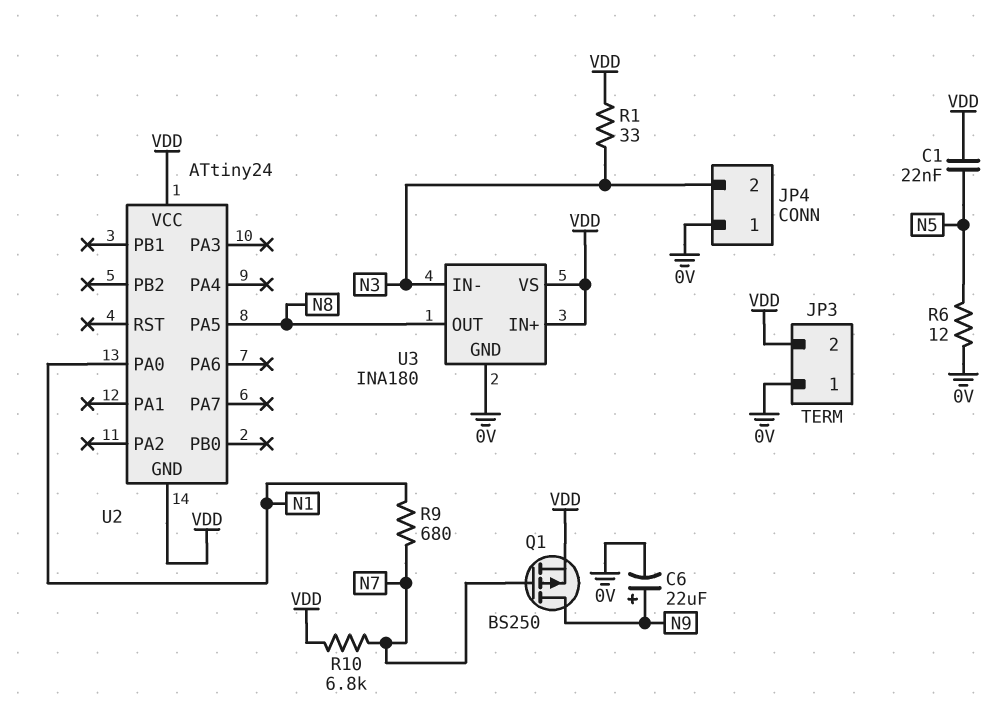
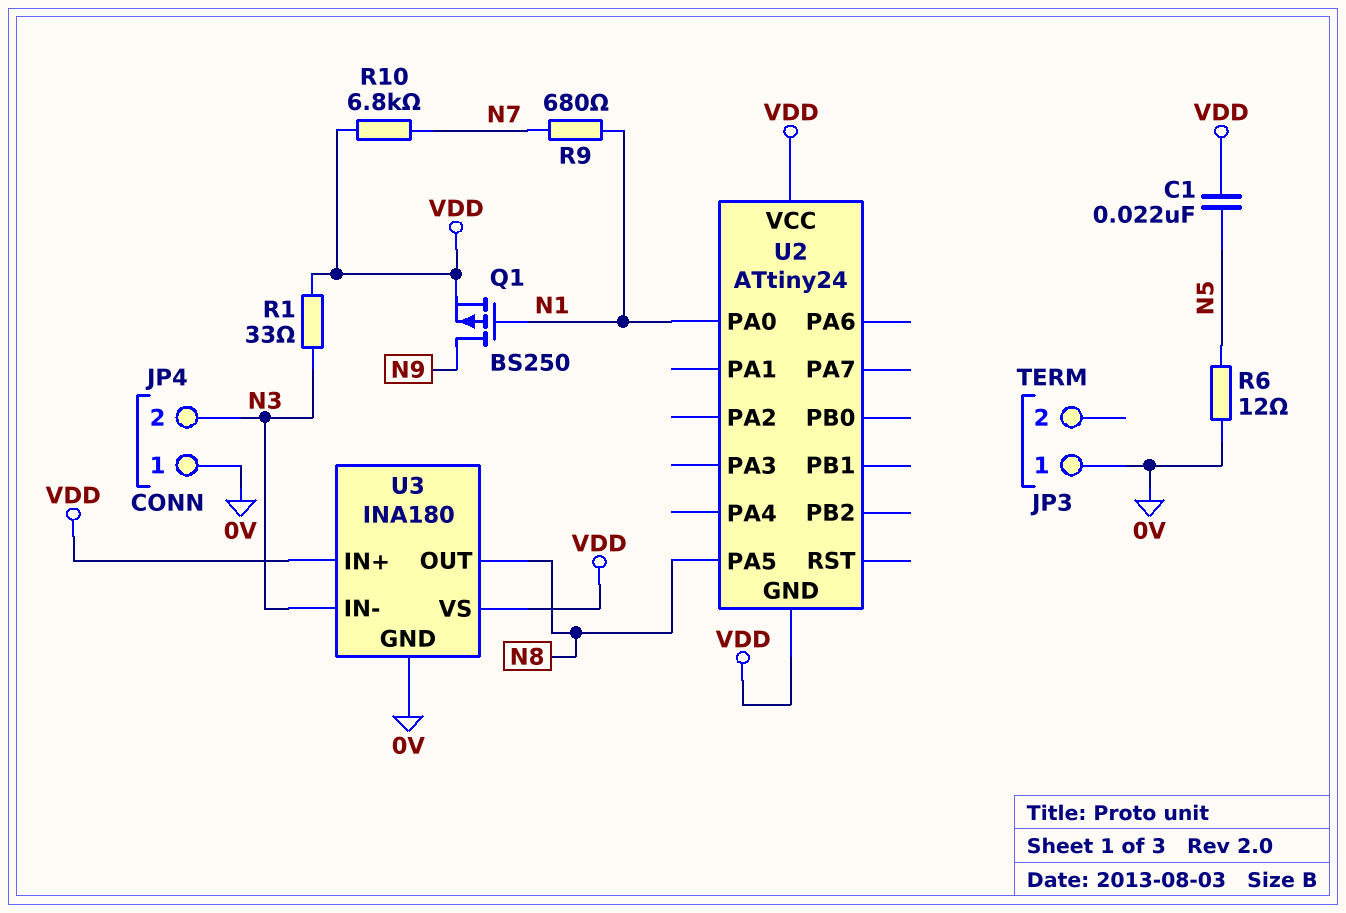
C6: 22uF (plus N9, minus 0V) -> none
JP3 pin 2: VDD -> none
Q1: PMOS BS250 (G N7, D N9, S VDD) -> PMOS BS250 (G N1, D N9, S VDD)

